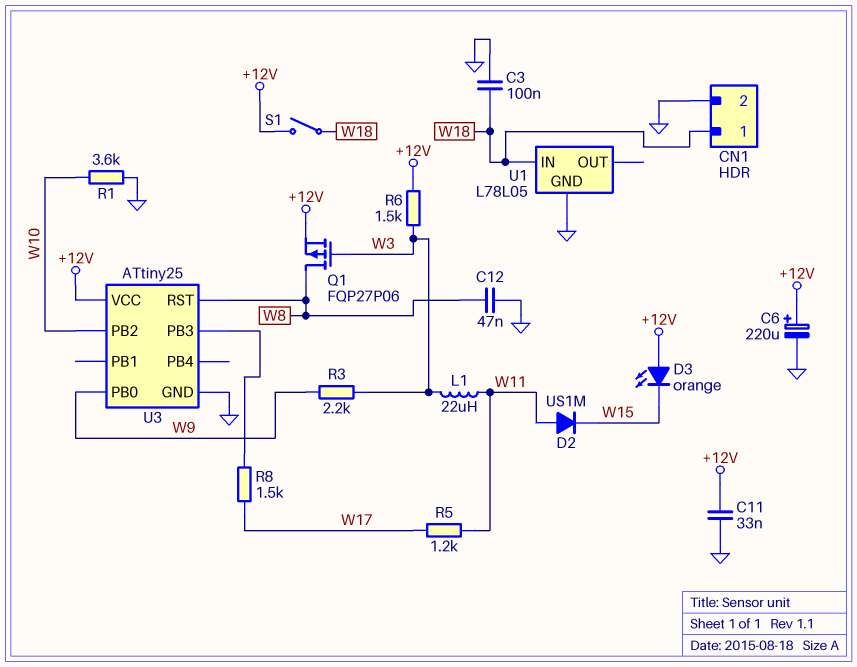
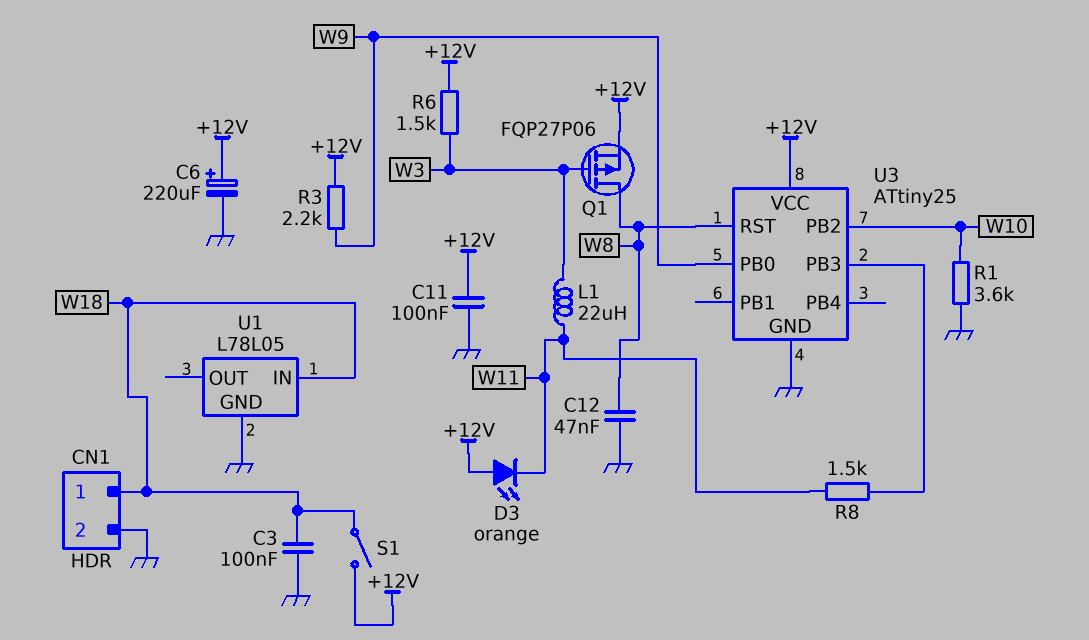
C11: 33nF (+12V, GND) -> 100nF (+12V, GND)
D2: diode US1M (A W11, K W15) -> none
D3: LED orange (A +12V, K W15) -> LED orange (A +12V, K W11)
R3: 2.2k (W3, W9) -> 2.2k (+12V, W9)
R5: 1.2k (W11, W17) -> none
R8: 1.5k (U3/PB3, W17) -> 1.5k (U3/PB3, W11)

